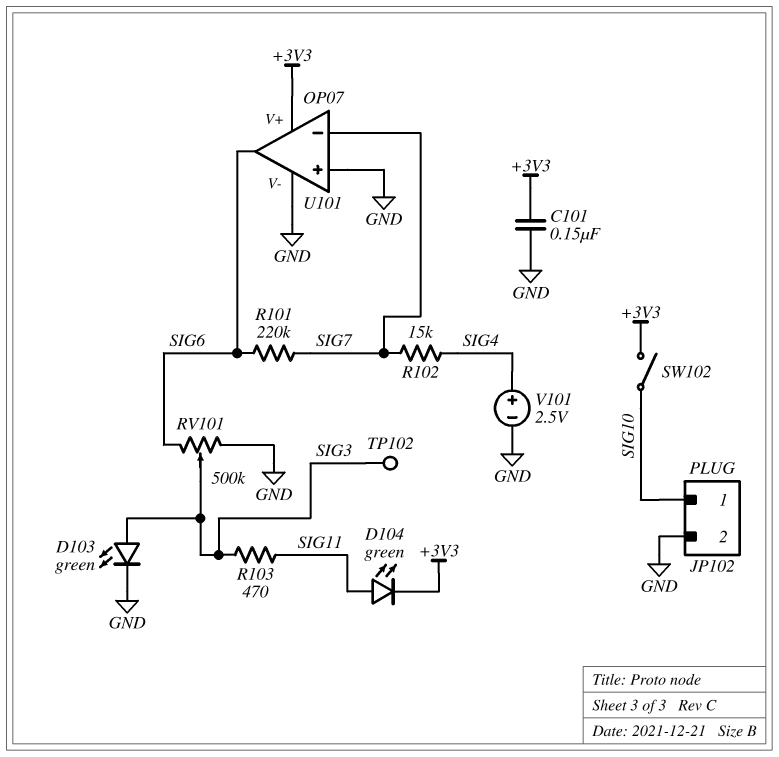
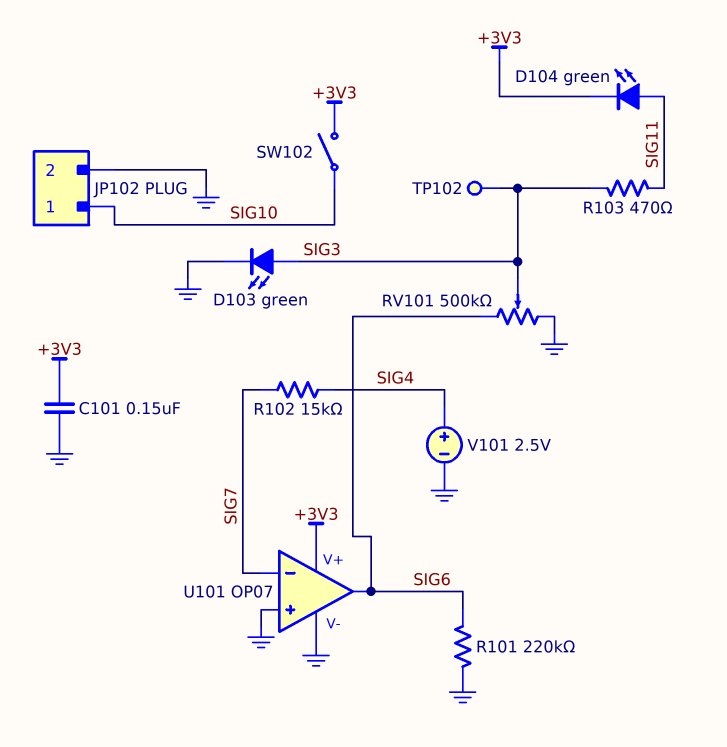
R101: 220k (SIG6, SIG7) -> 220k (GND, SIG6)

